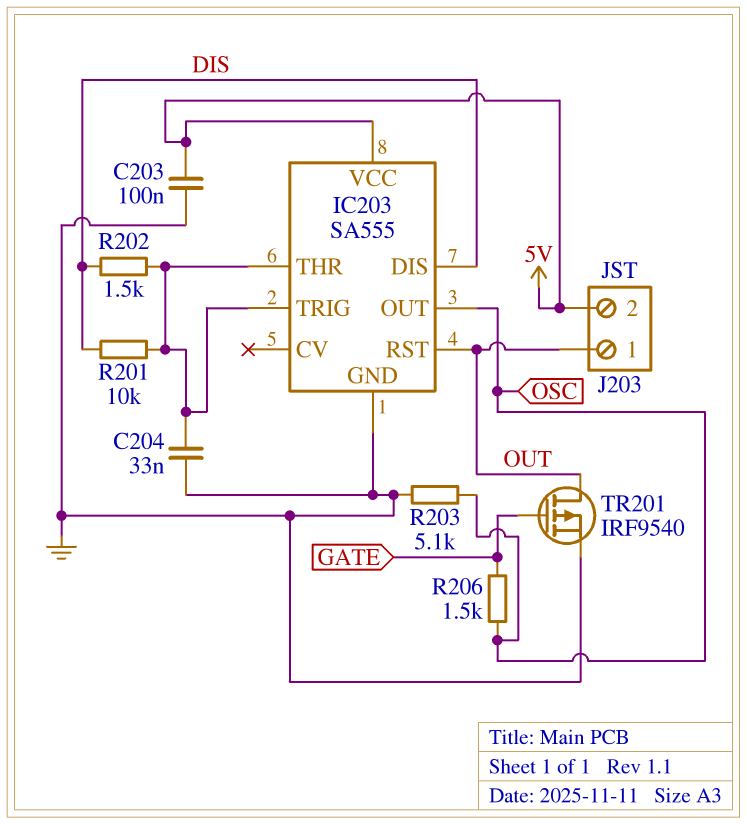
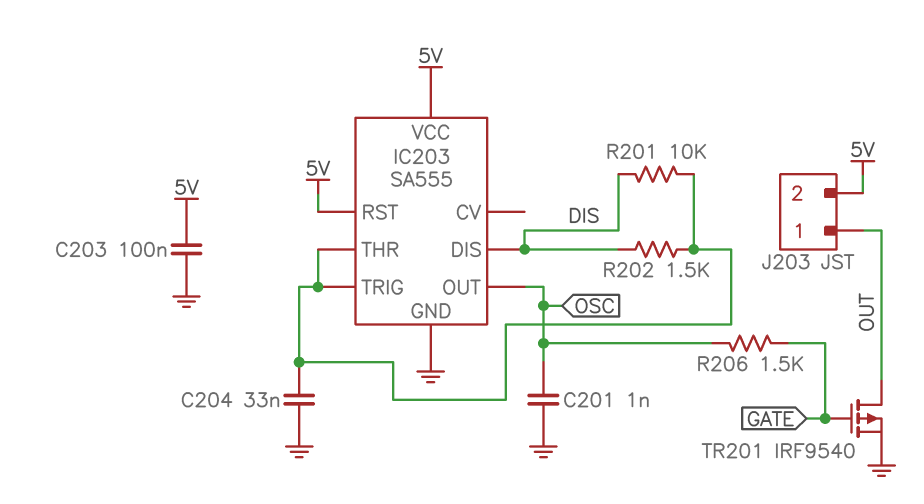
C201: none -> 1nF (GND, OSC)
IC203 pin RST: OUT -> 5V
R203: 5.1k (GND, OSC) -> none

